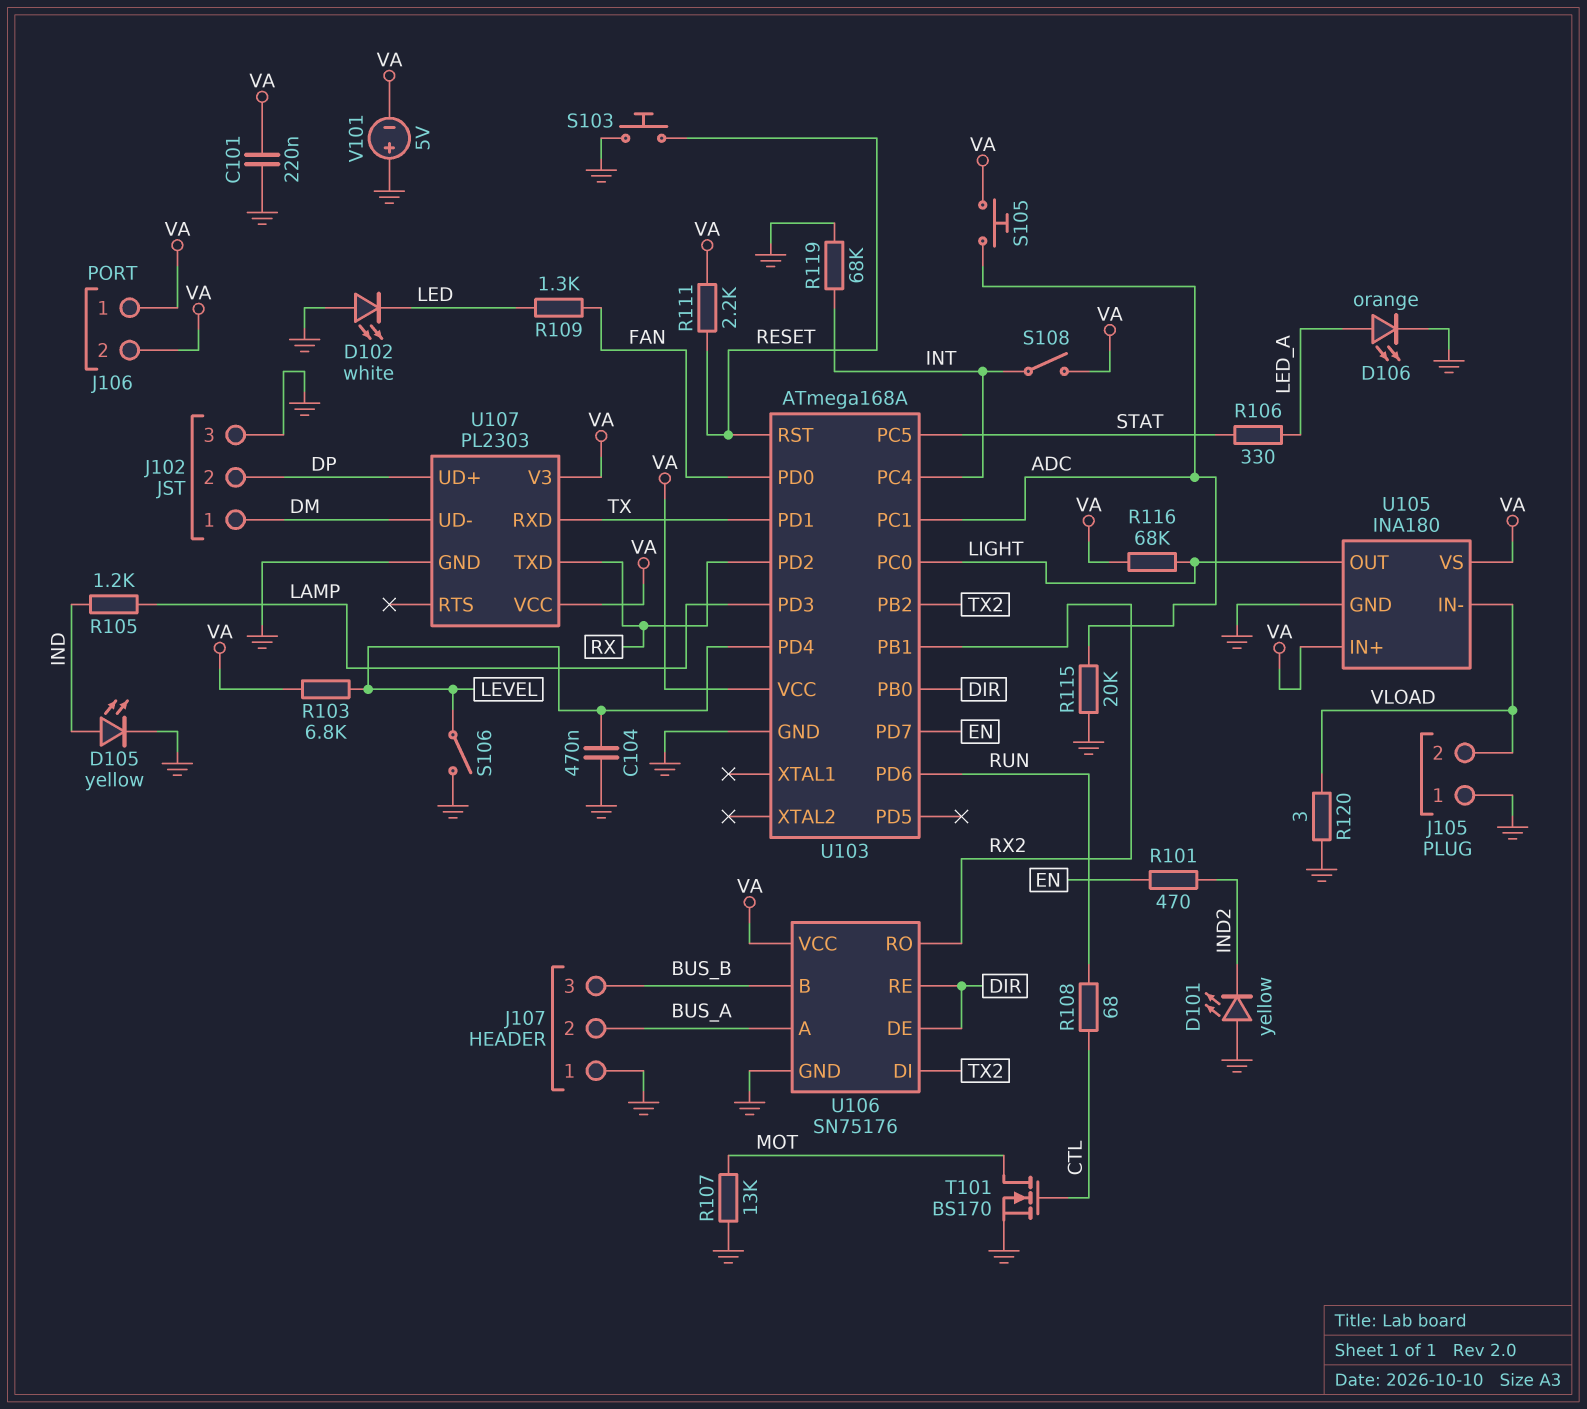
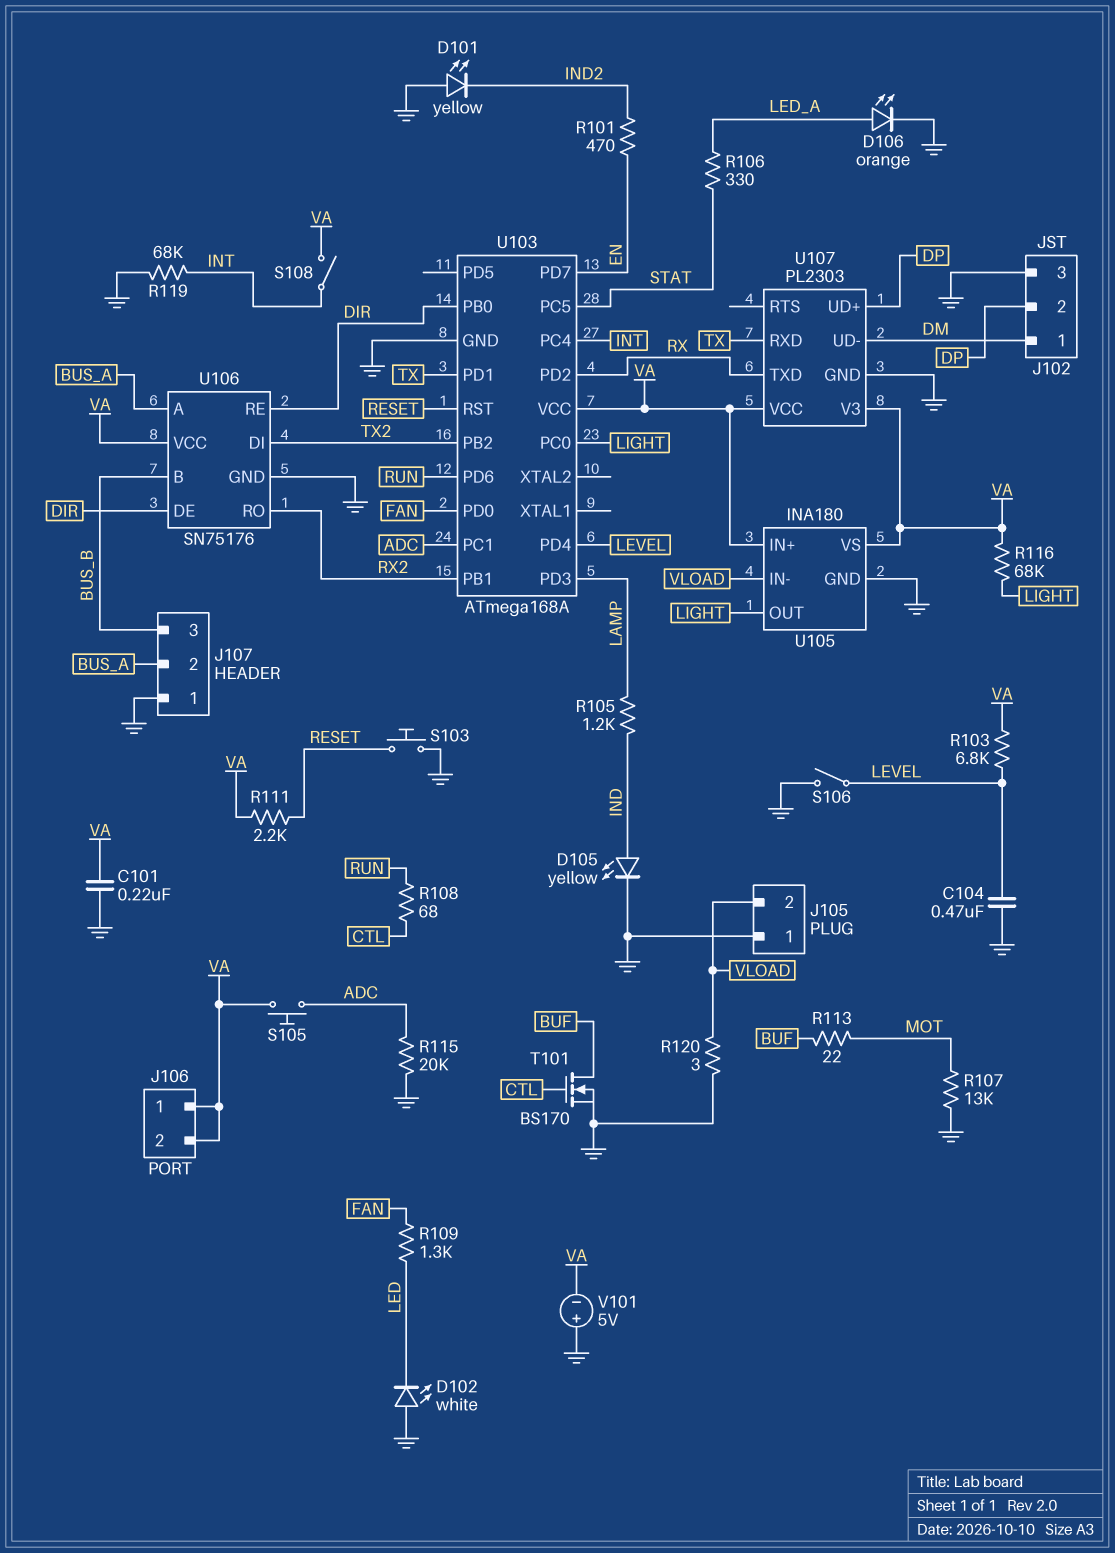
R113: none -> 22 (BUF, MOT)
T101: NMOS BS170 (G CTL, D MOT, S GND) -> NMOS BS170 (G CTL, D BUF, S GND)

